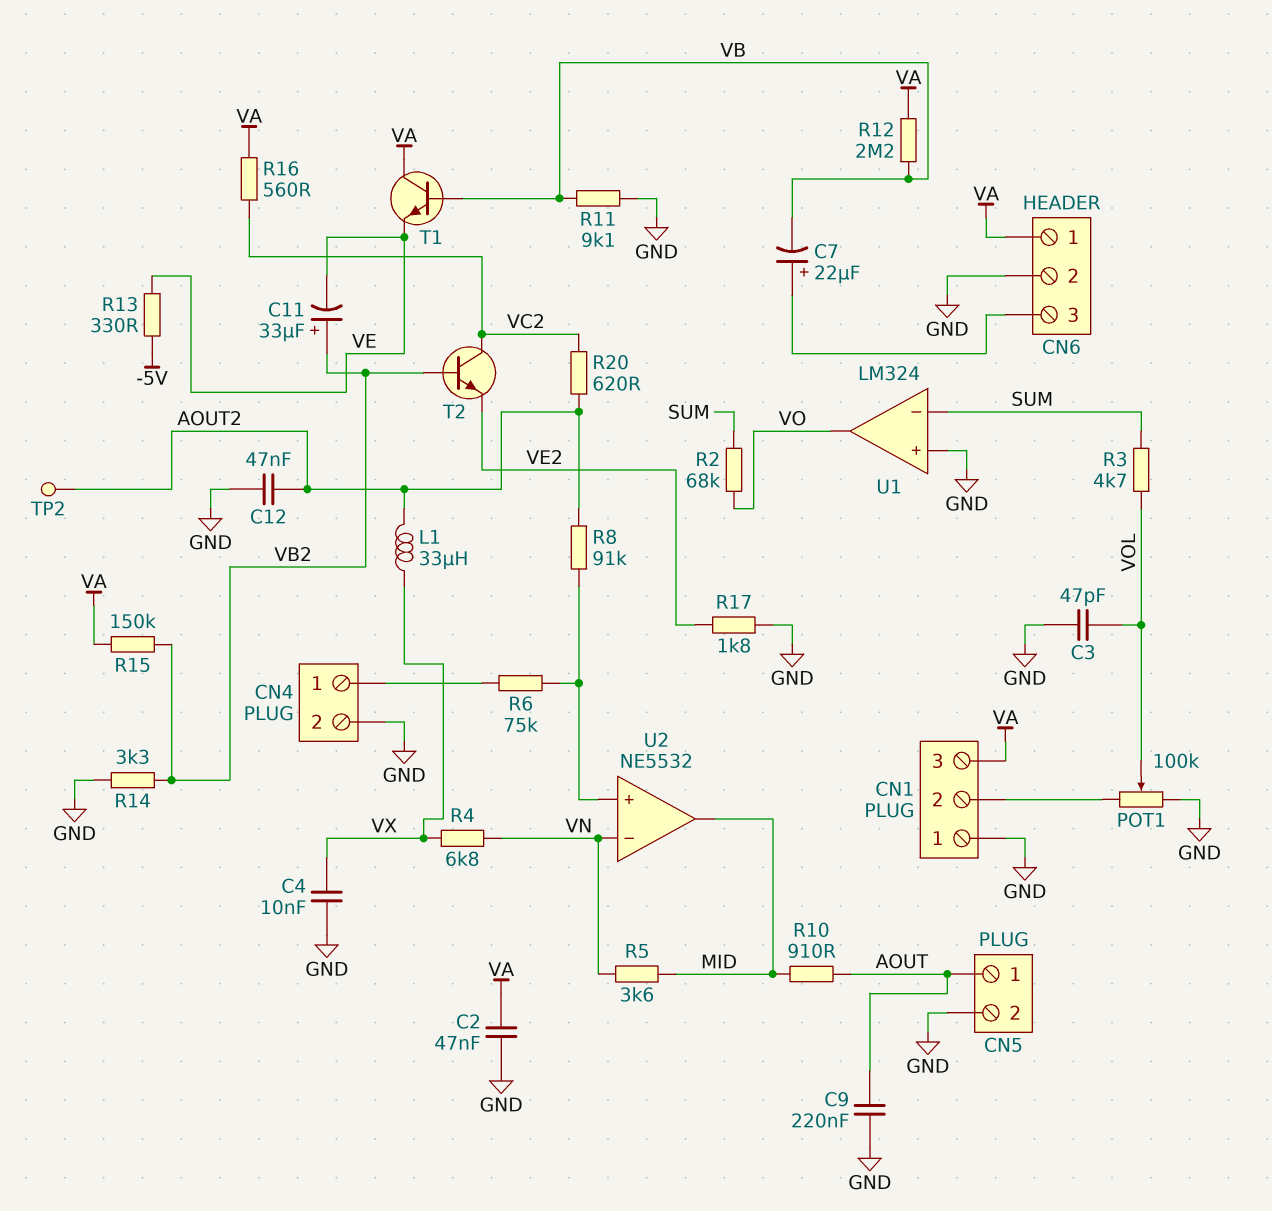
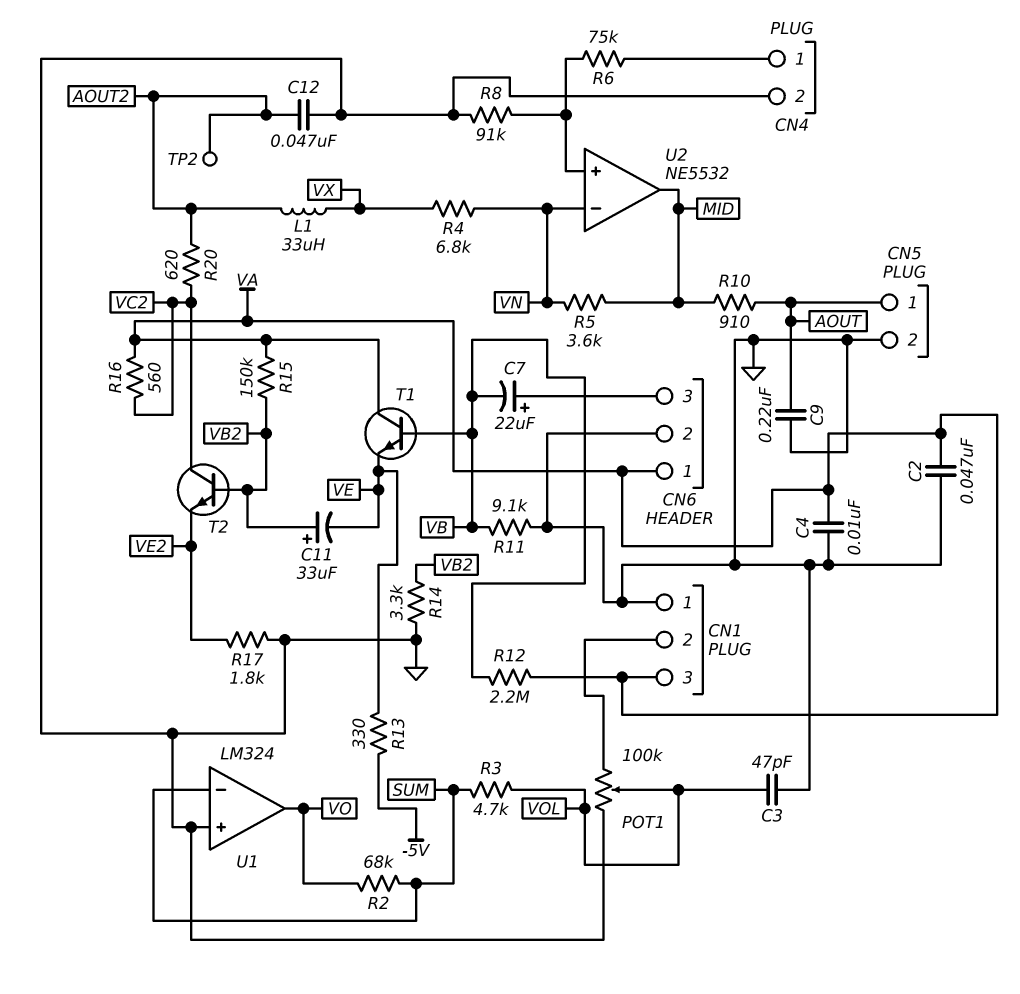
C4: 10nF (GND, VX) -> 10nF (GND, VA)
R8: 91k (AOUT2, U2/in+) -> 91k (GND, U2/in+)

